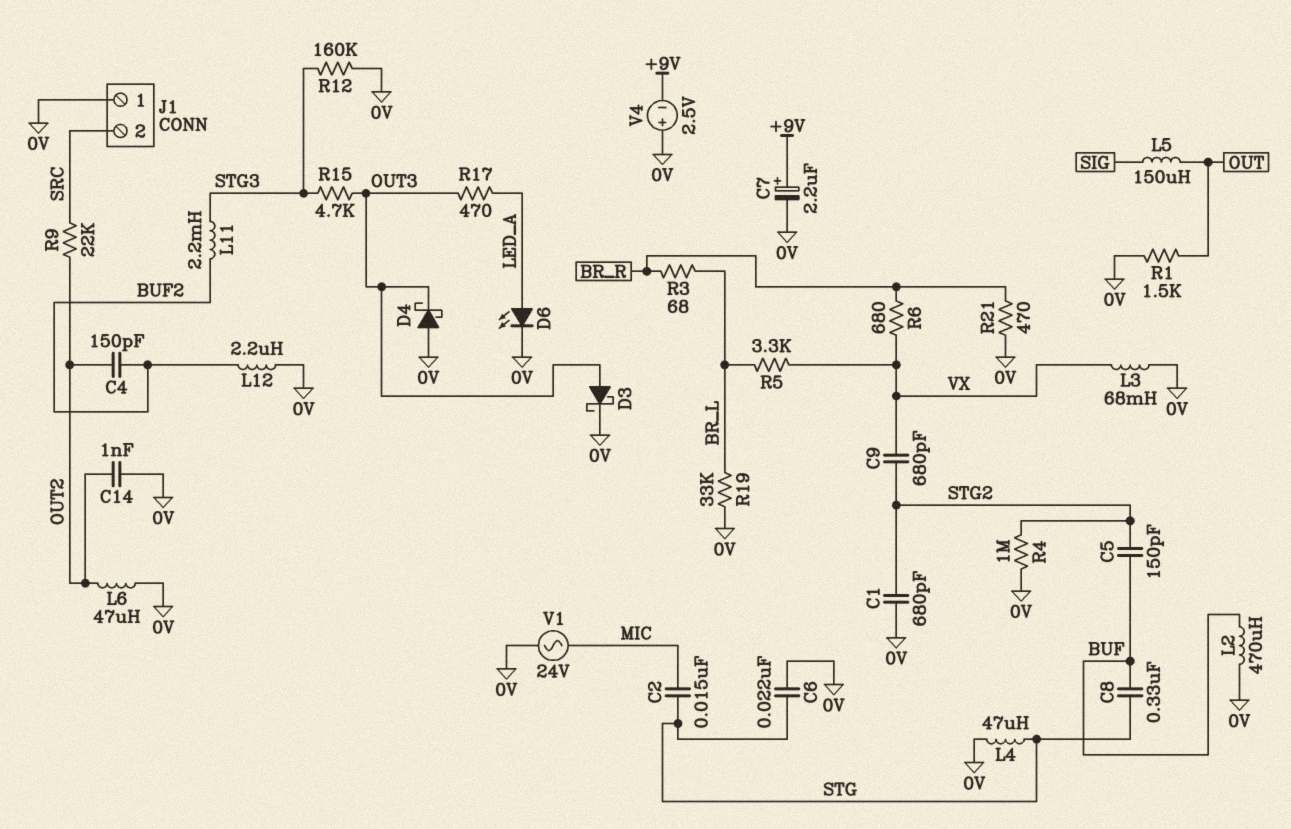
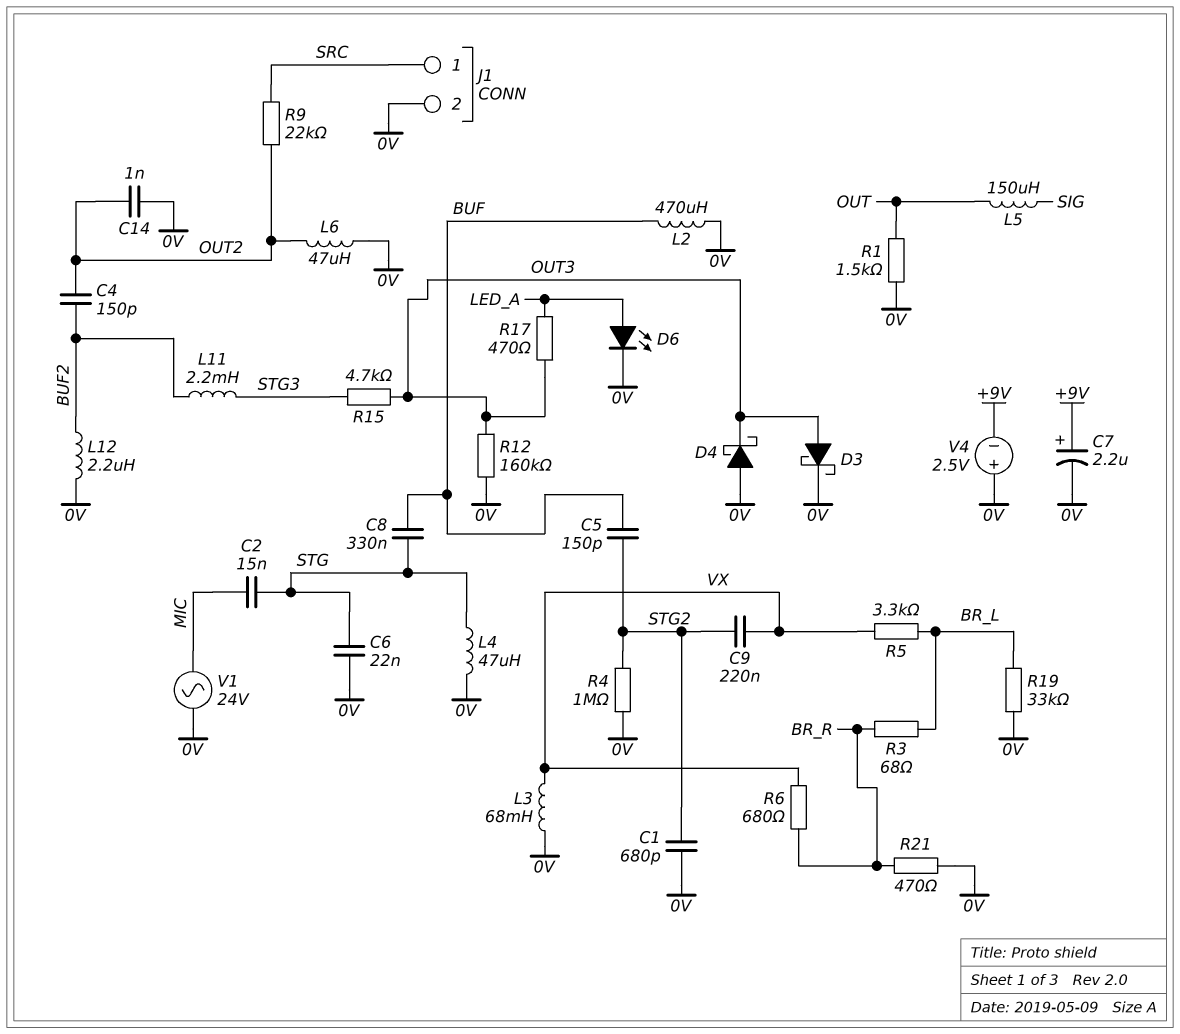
C9: 680pF (STG2, VX) -> 220nF (STG2, VX)
J1 pin 1: 0V -> SRC
J1 pin 2: SRC -> 0V
R12: 160k (0V, STG3) -> 160k (0V, OUT3)

